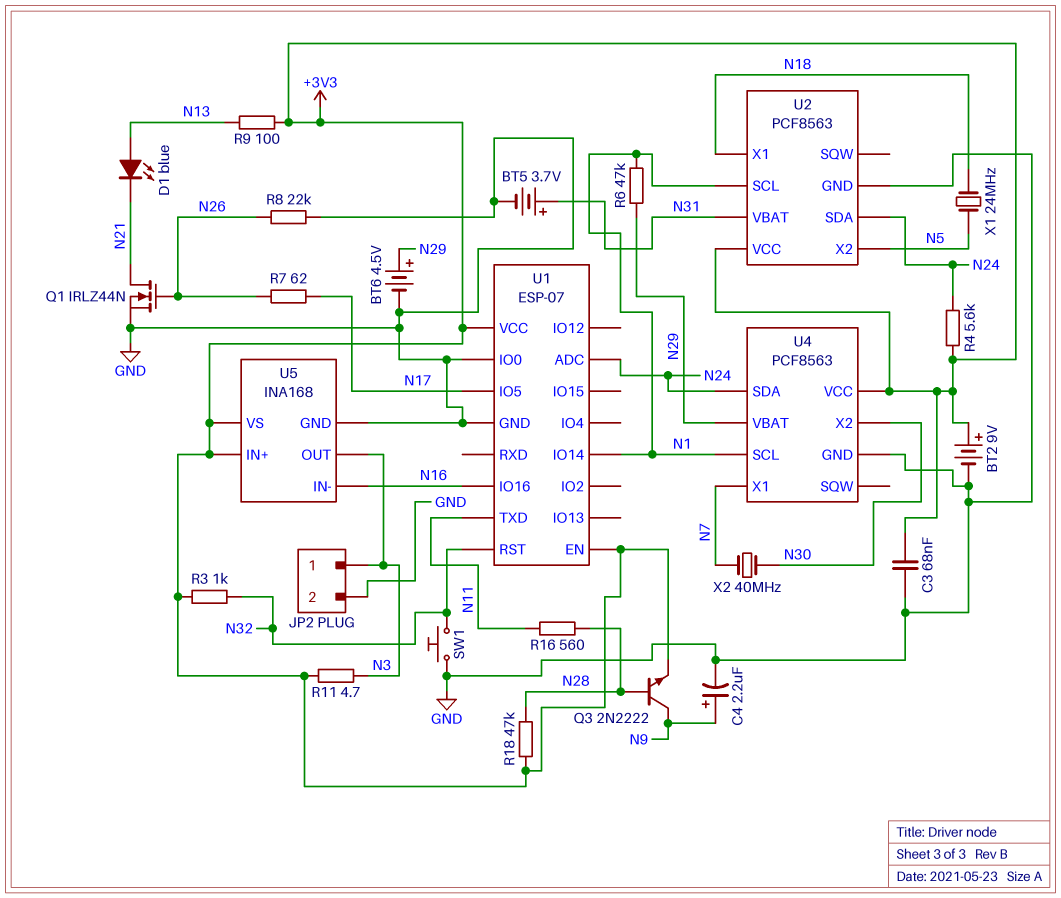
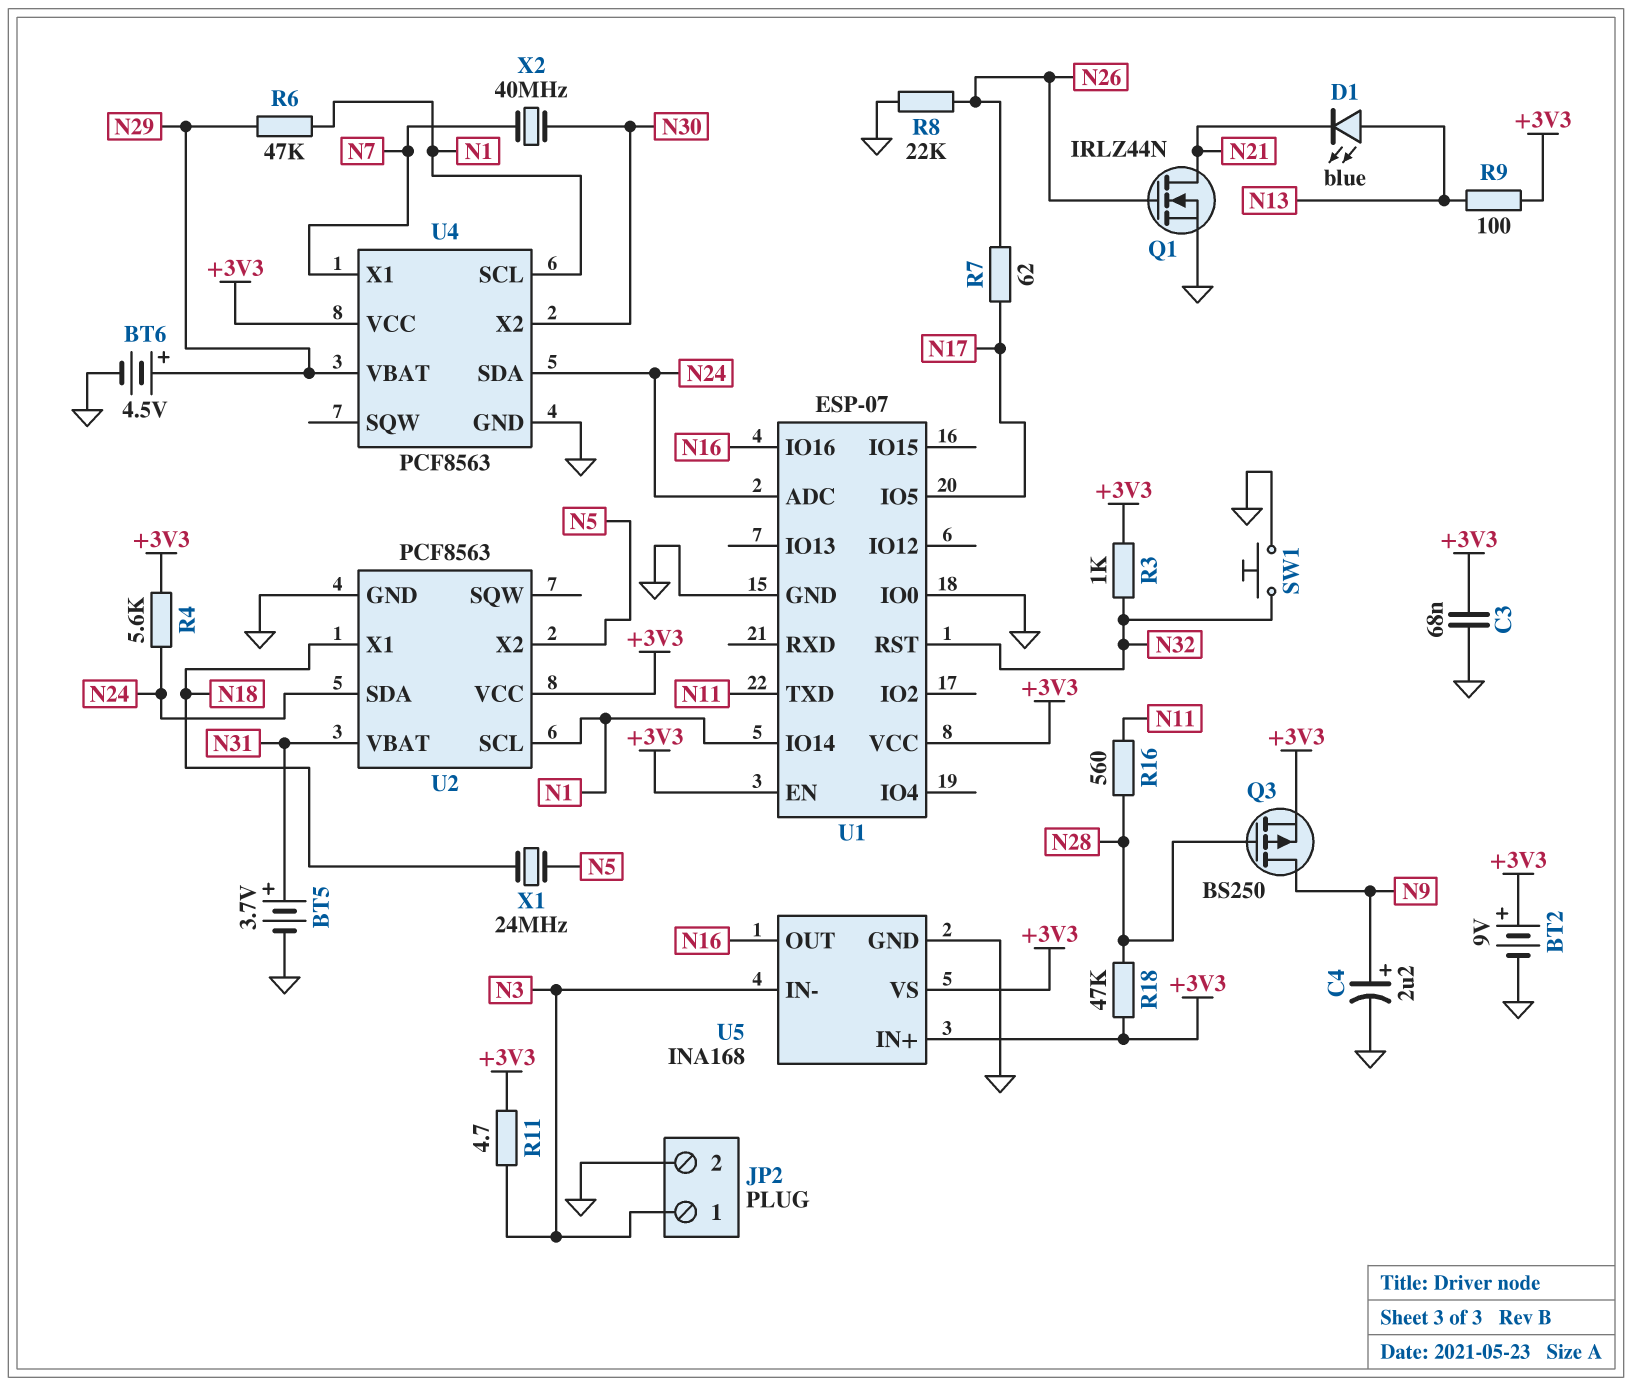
Q3: NPN 2N2222 (B N28, C N9, E +3V3) -> PMOS BS250 (G N28, D N9, S +3V3)
U5 pin IN-: N16 -> N3
U5 pin OUT: N3 -> N16

